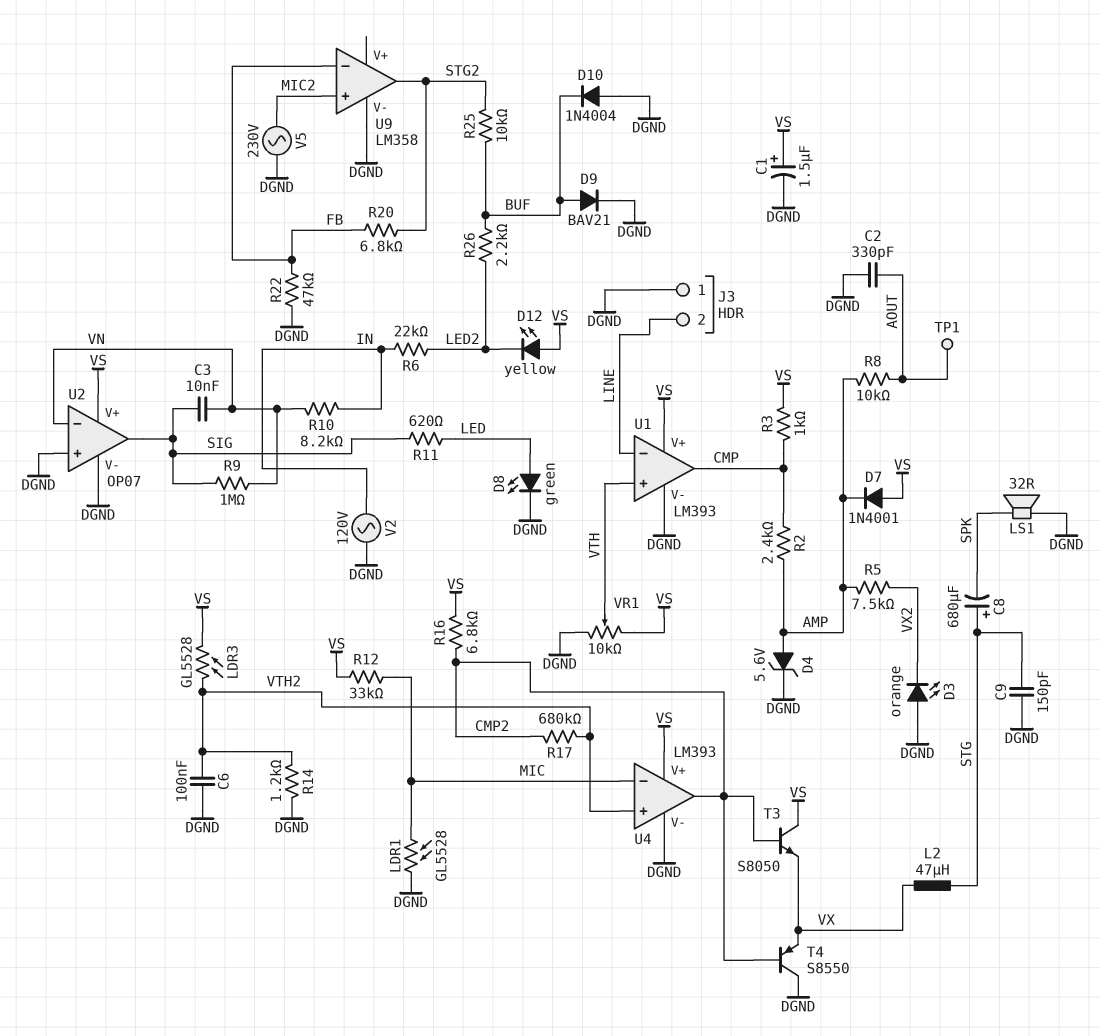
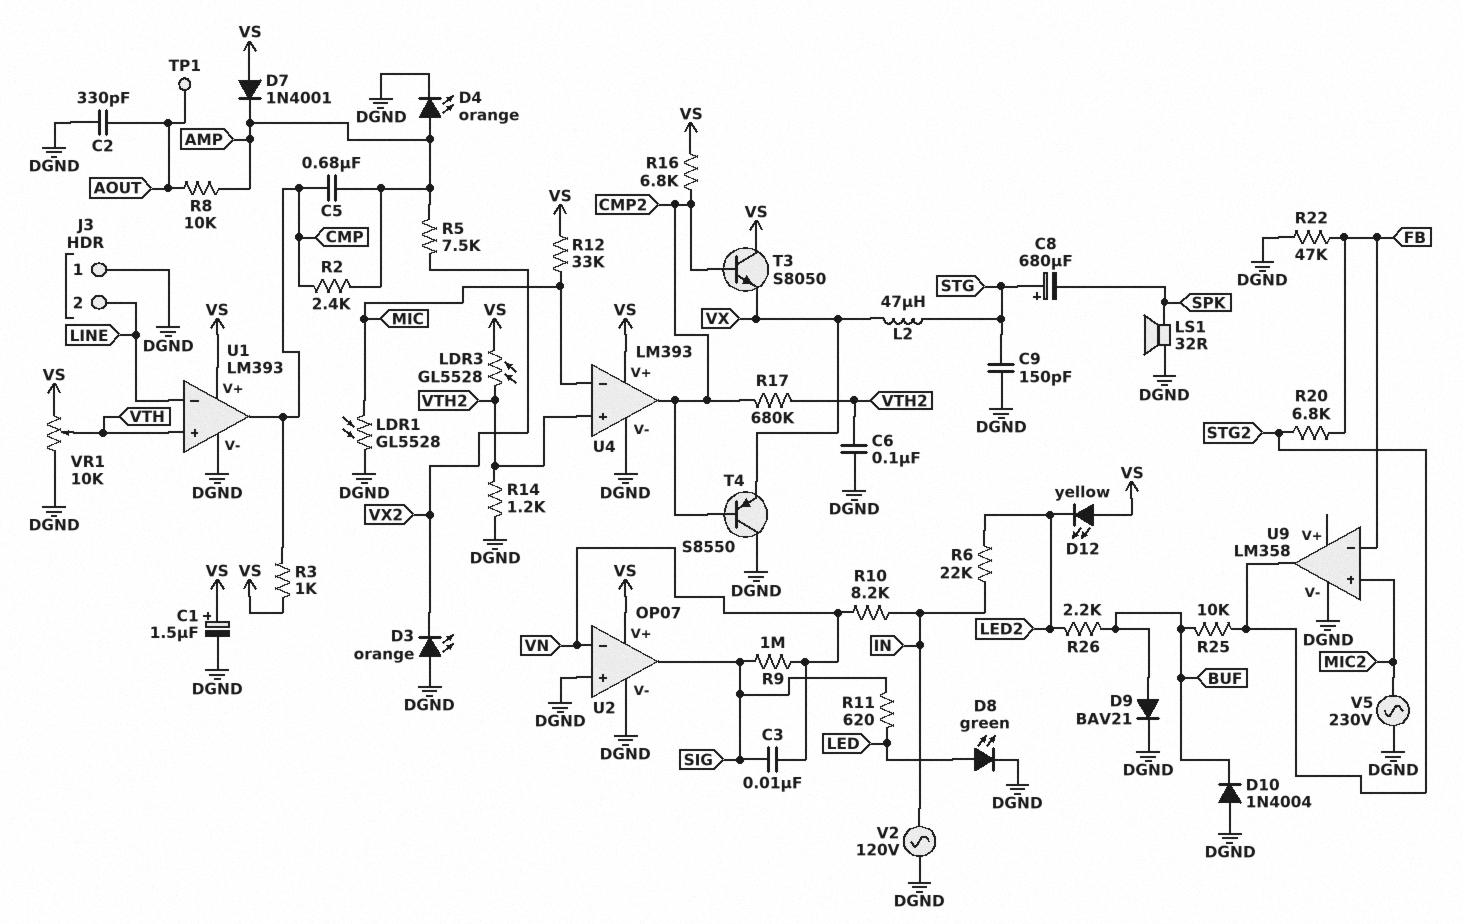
C5: none -> 680nF (AMP, CMP)
D4: zener 5.6V (A AMP, K DGND) -> LED orange (A AMP, K DGND)

